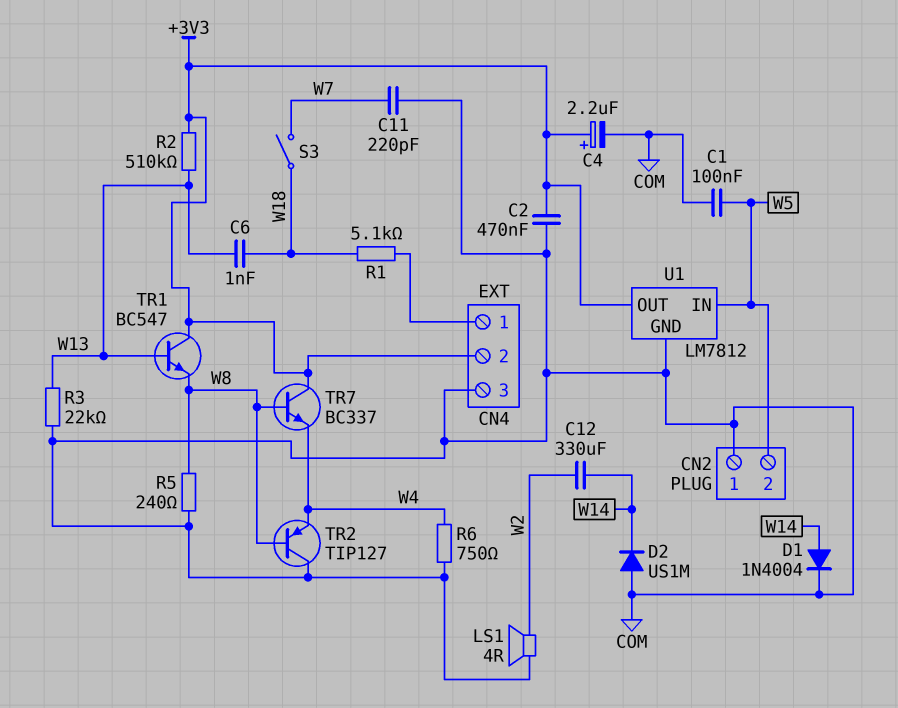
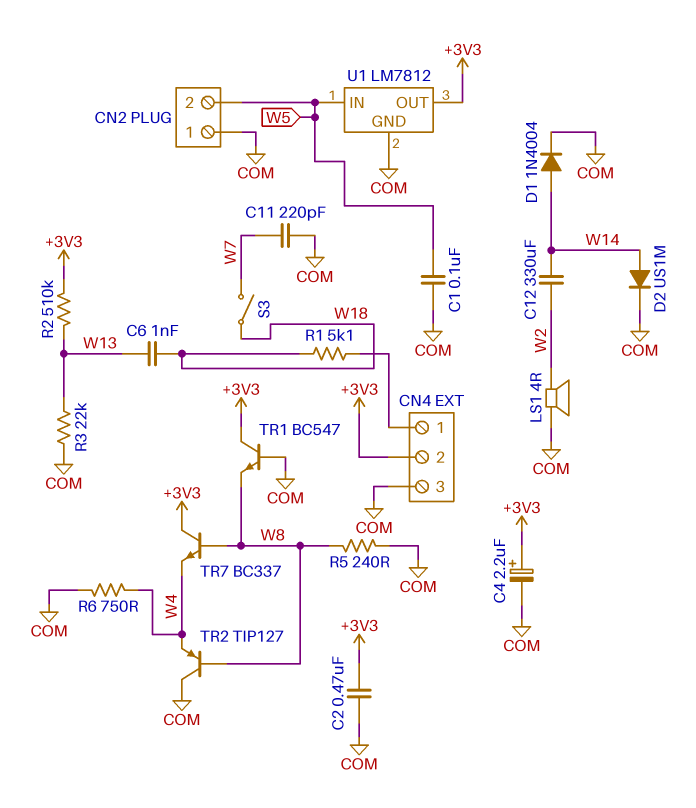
D2: diode US1M (A COM, K W14) -> diode US1M (A W14, K COM)
TR1: NPN BC547 (B W13, C +3V3, E W8) -> NPN BC547 (B COM, C +3V3, E W8)

